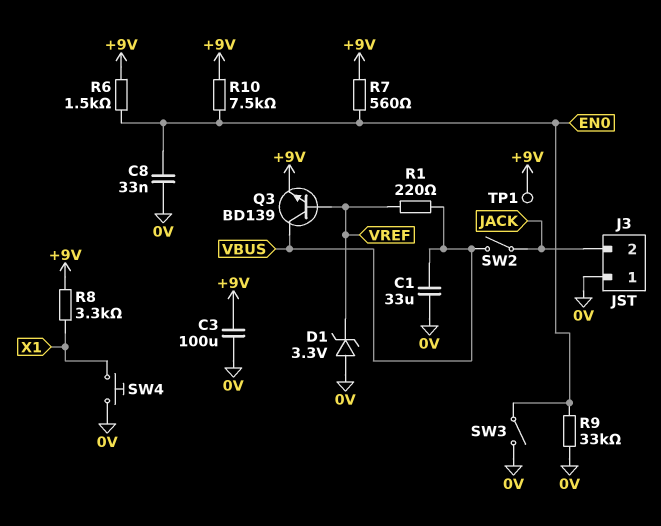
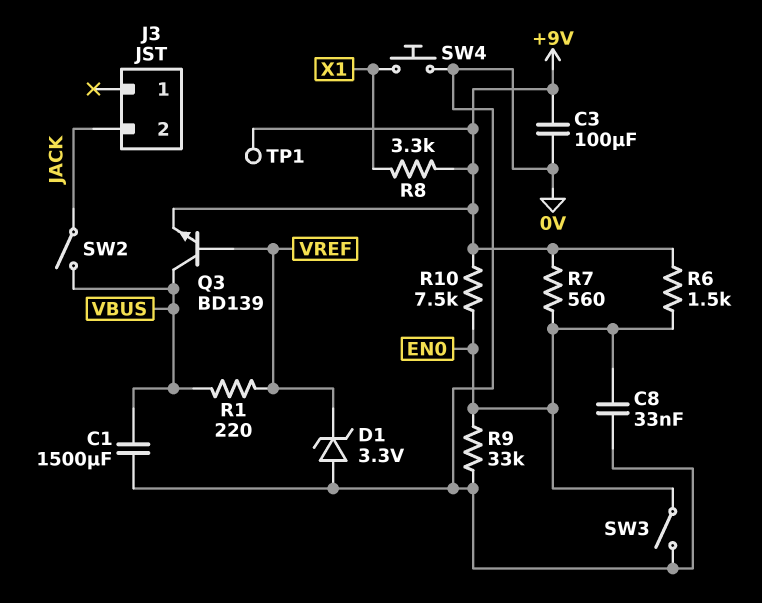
C1: 33uF (0V, VBUS) -> 1500uF (0V, VBUS)
J3 pin 1: 0V -> none

